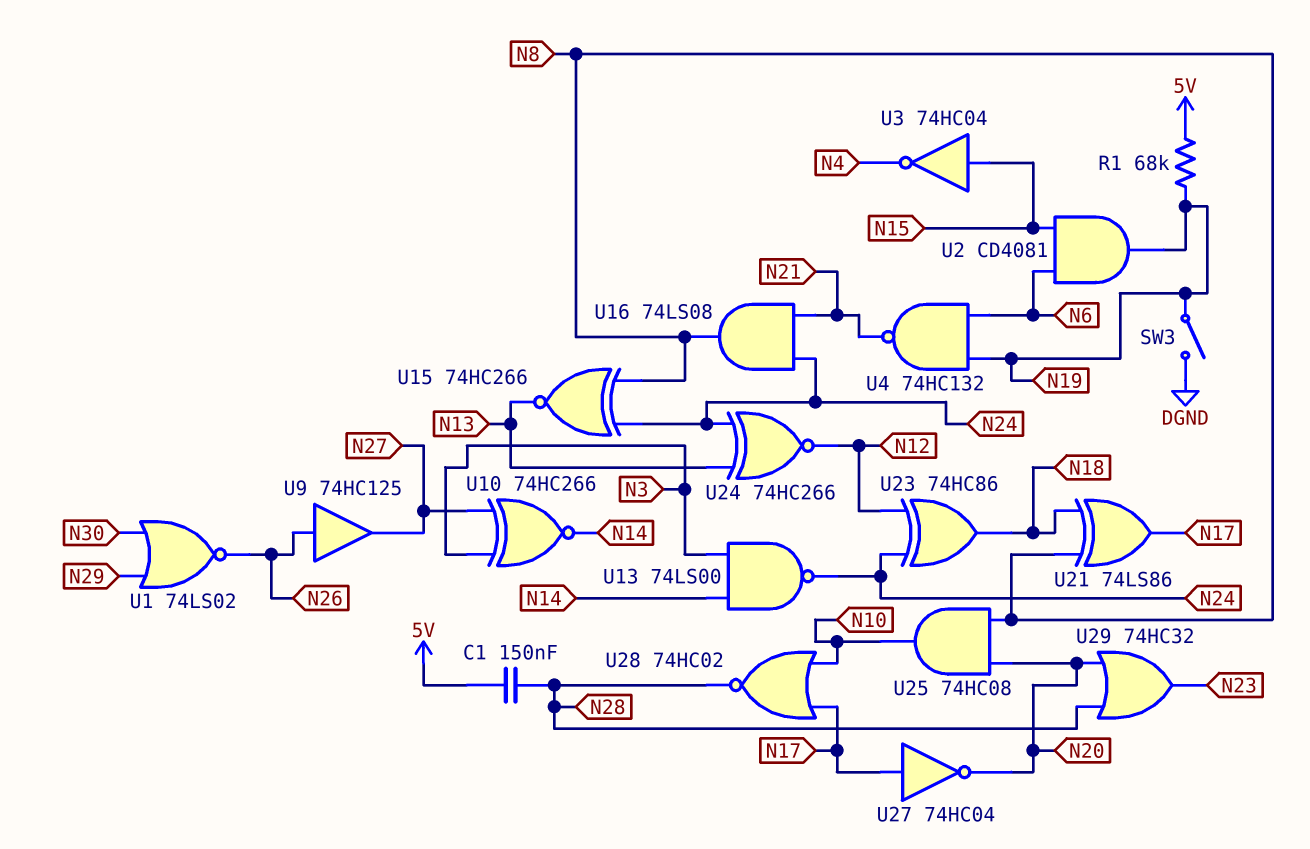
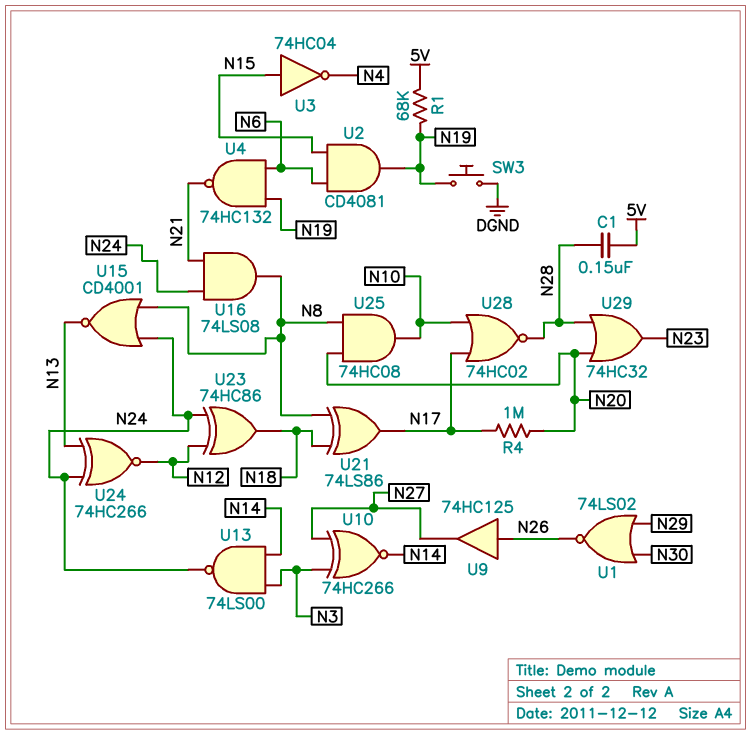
R4: none -> 1M (N17, N20)
SW3: switch (DGND, N19) -> button (DGND, N19)
U15: XNOR 74HC266 (in N8, in N24, out N13) -> NOR CD4001 (in N8, in N24, out N13)
U27: NOT 74HC04 (in N17, out N20) -> none

